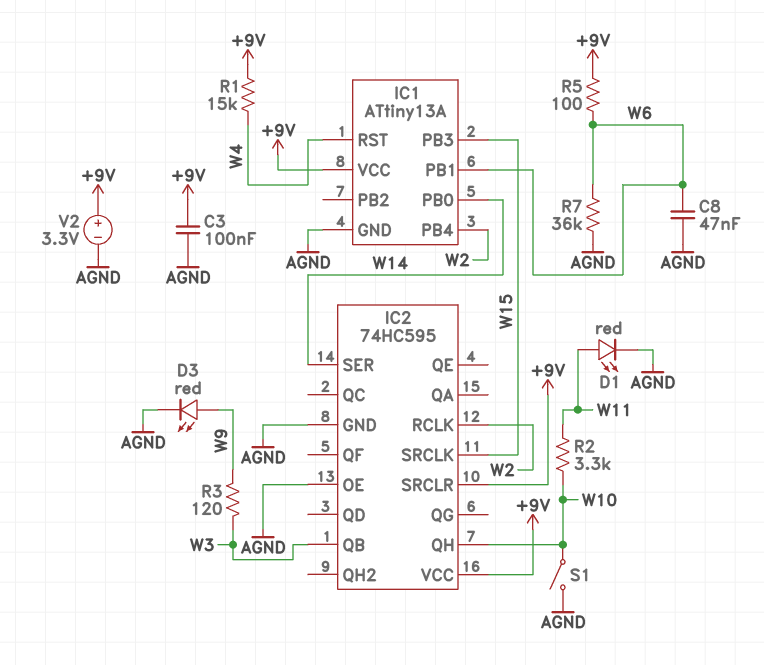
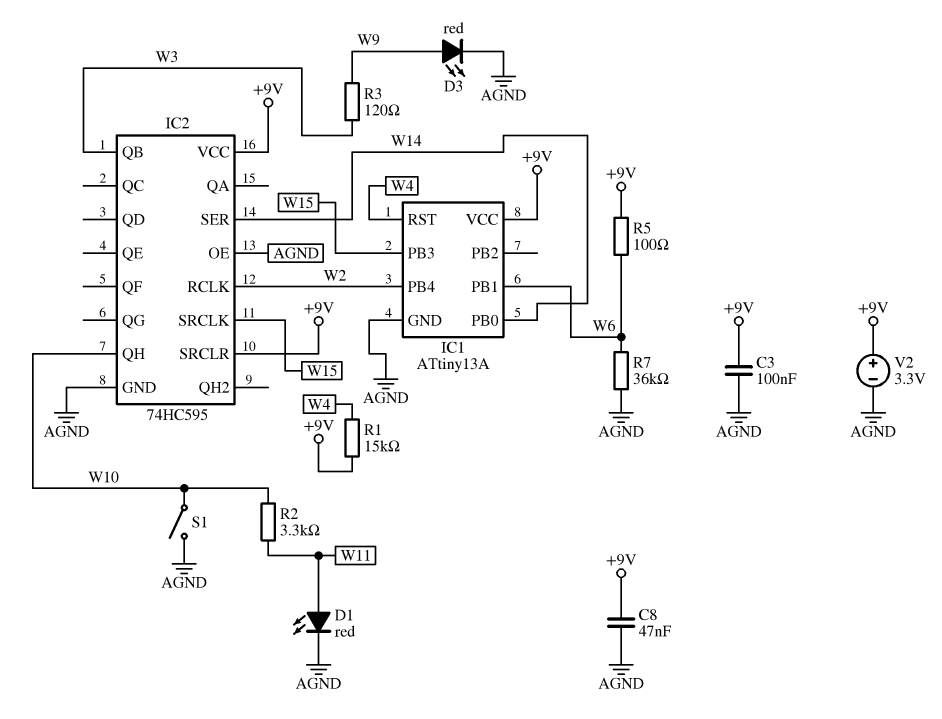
C8: 47nF (AGND, W6) -> 47nF (+9V, AGND)

